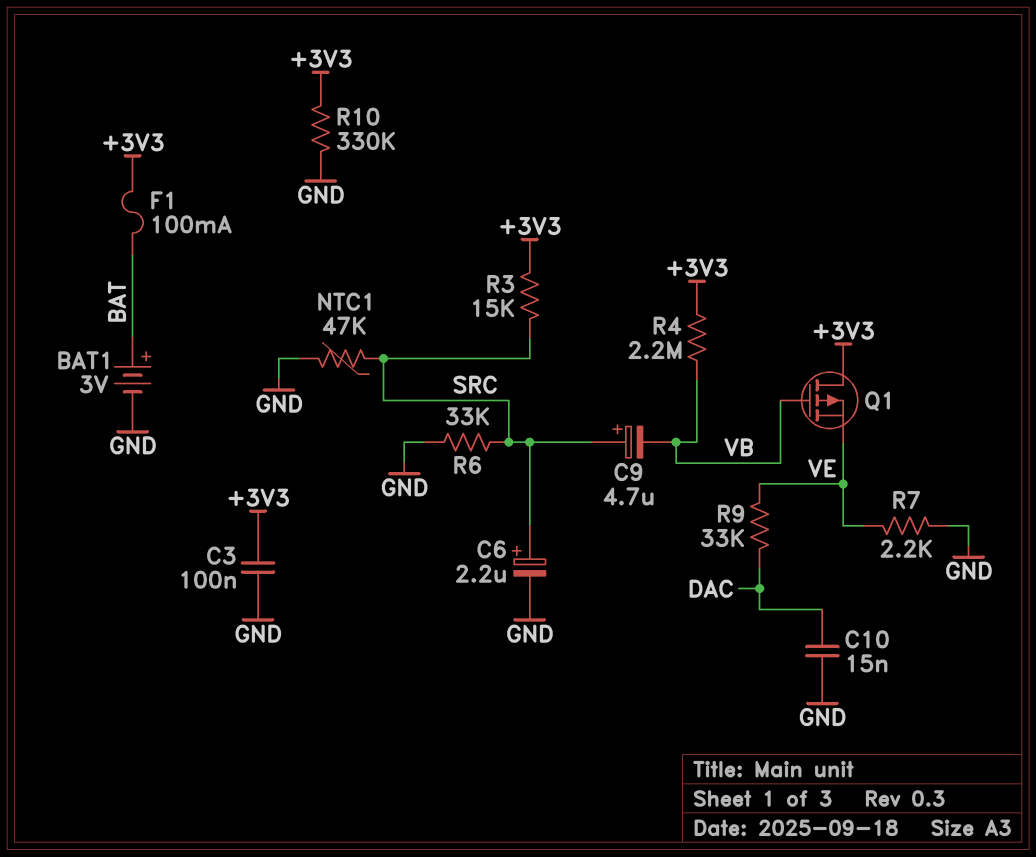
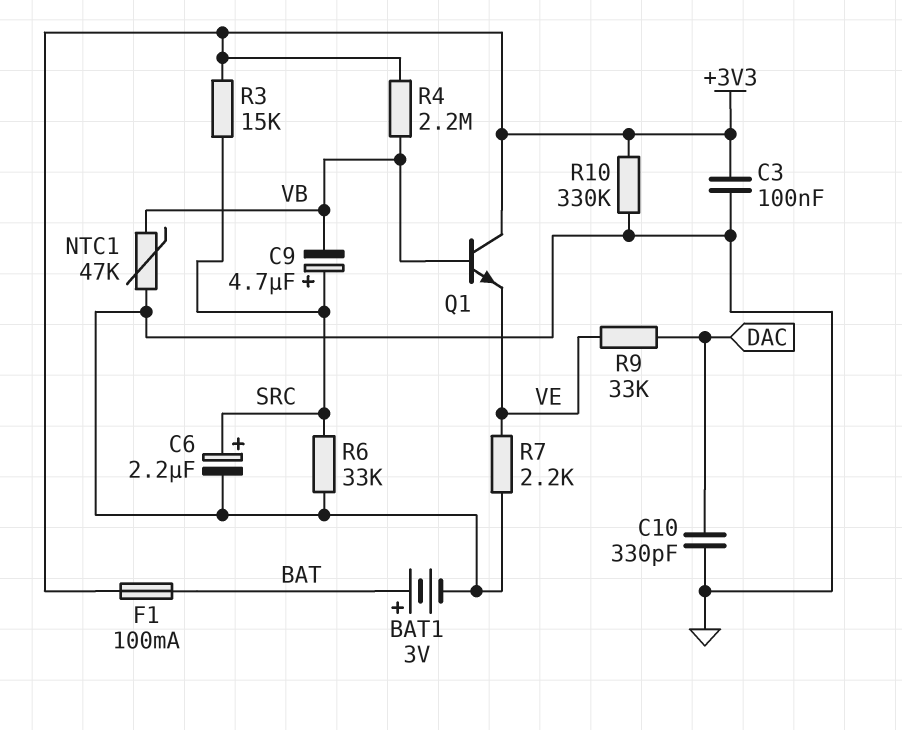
C10: 15nF (DAC, GND) -> 330pF (DAC, GND)
NTC1: 47k (GND, SRC) -> 47k (GND, VB)
Q1: PMOS (G VB, D +3V3, S VE) -> NPN (B VB, C +3V3, E VE)

